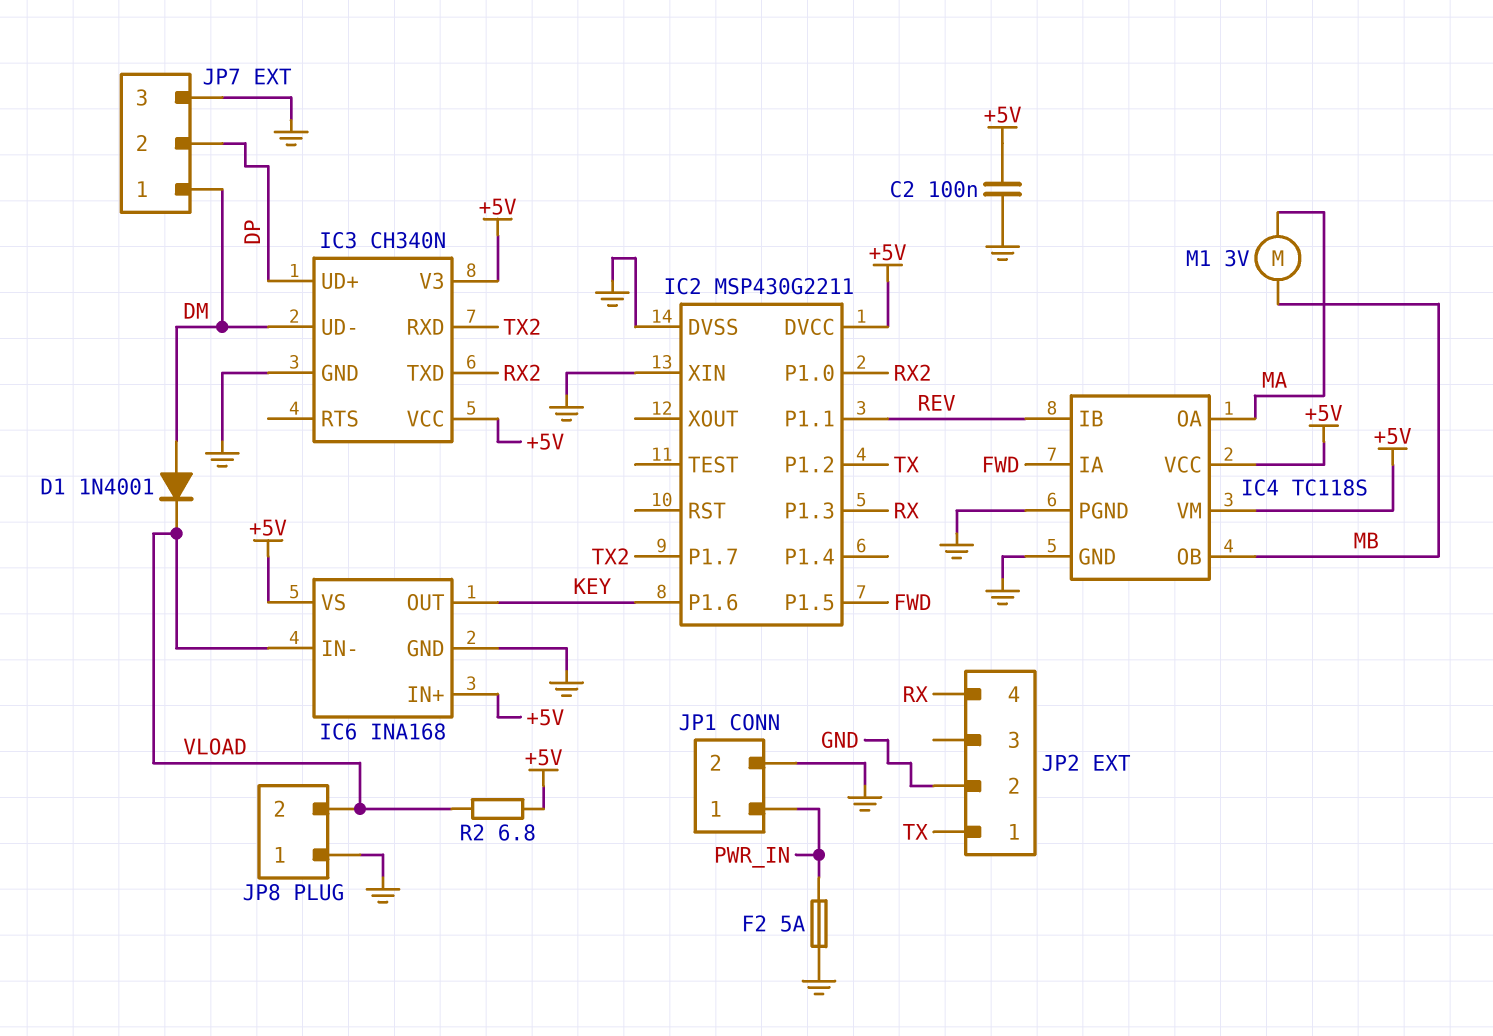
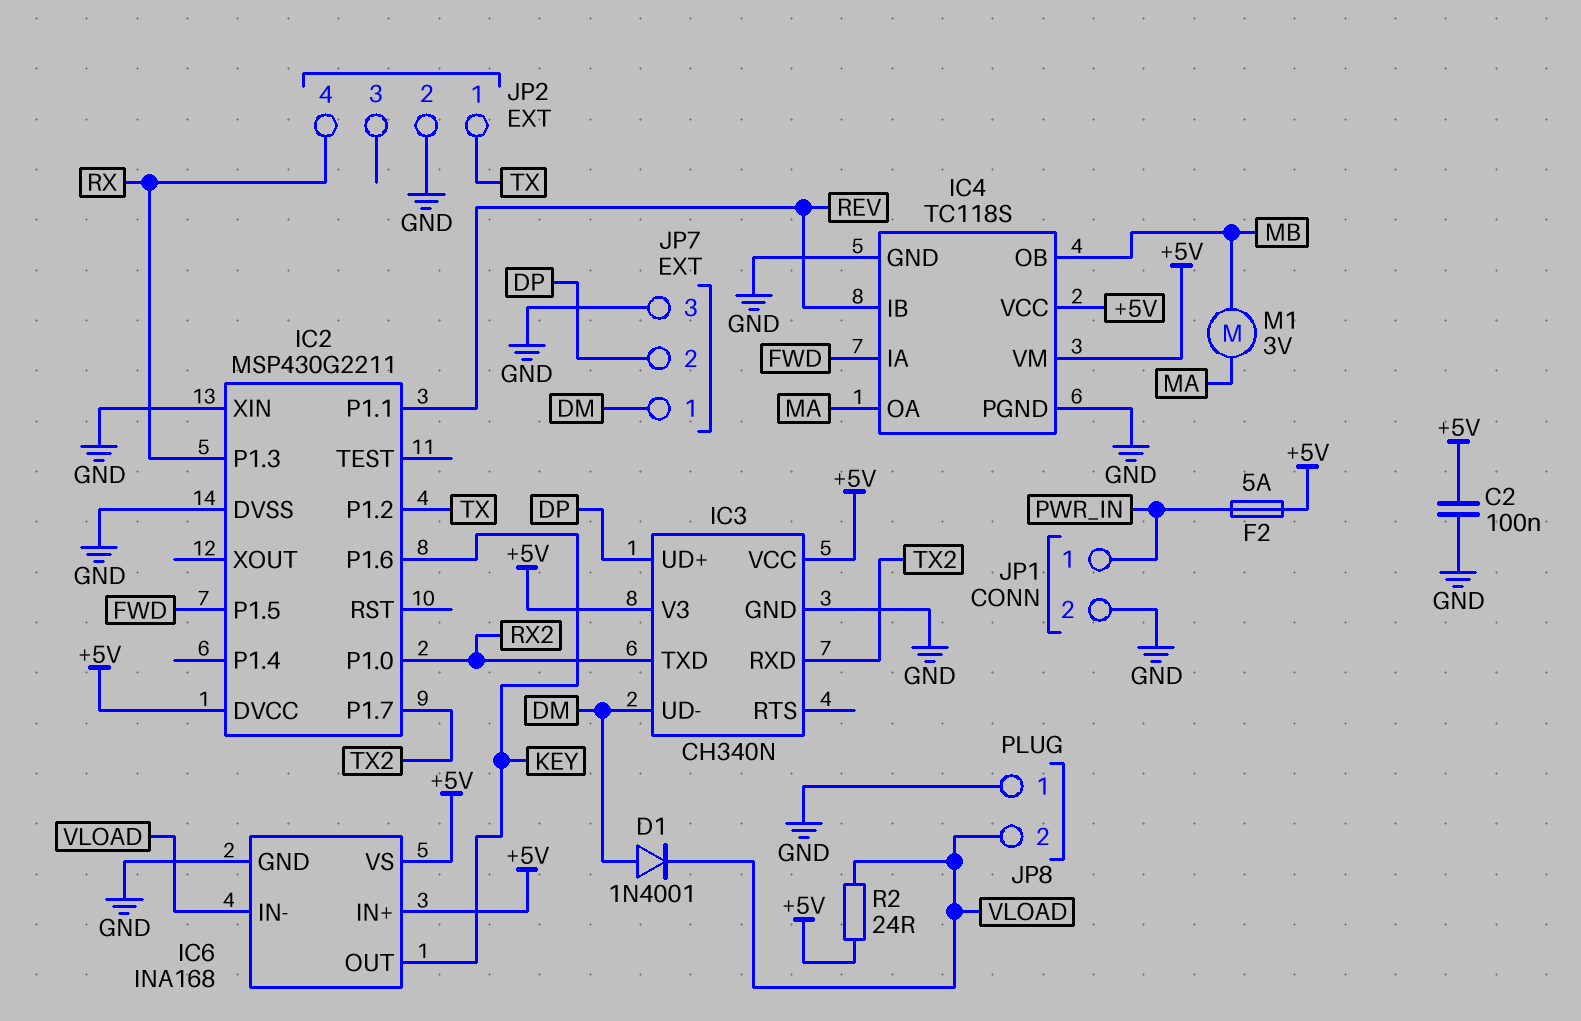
F2: 5A (GND, PWR_IN) -> 5A (+5V, PWR_IN)
R2: 6.8 (+5V, VLOAD) -> 24 (+5V, VLOAD)

